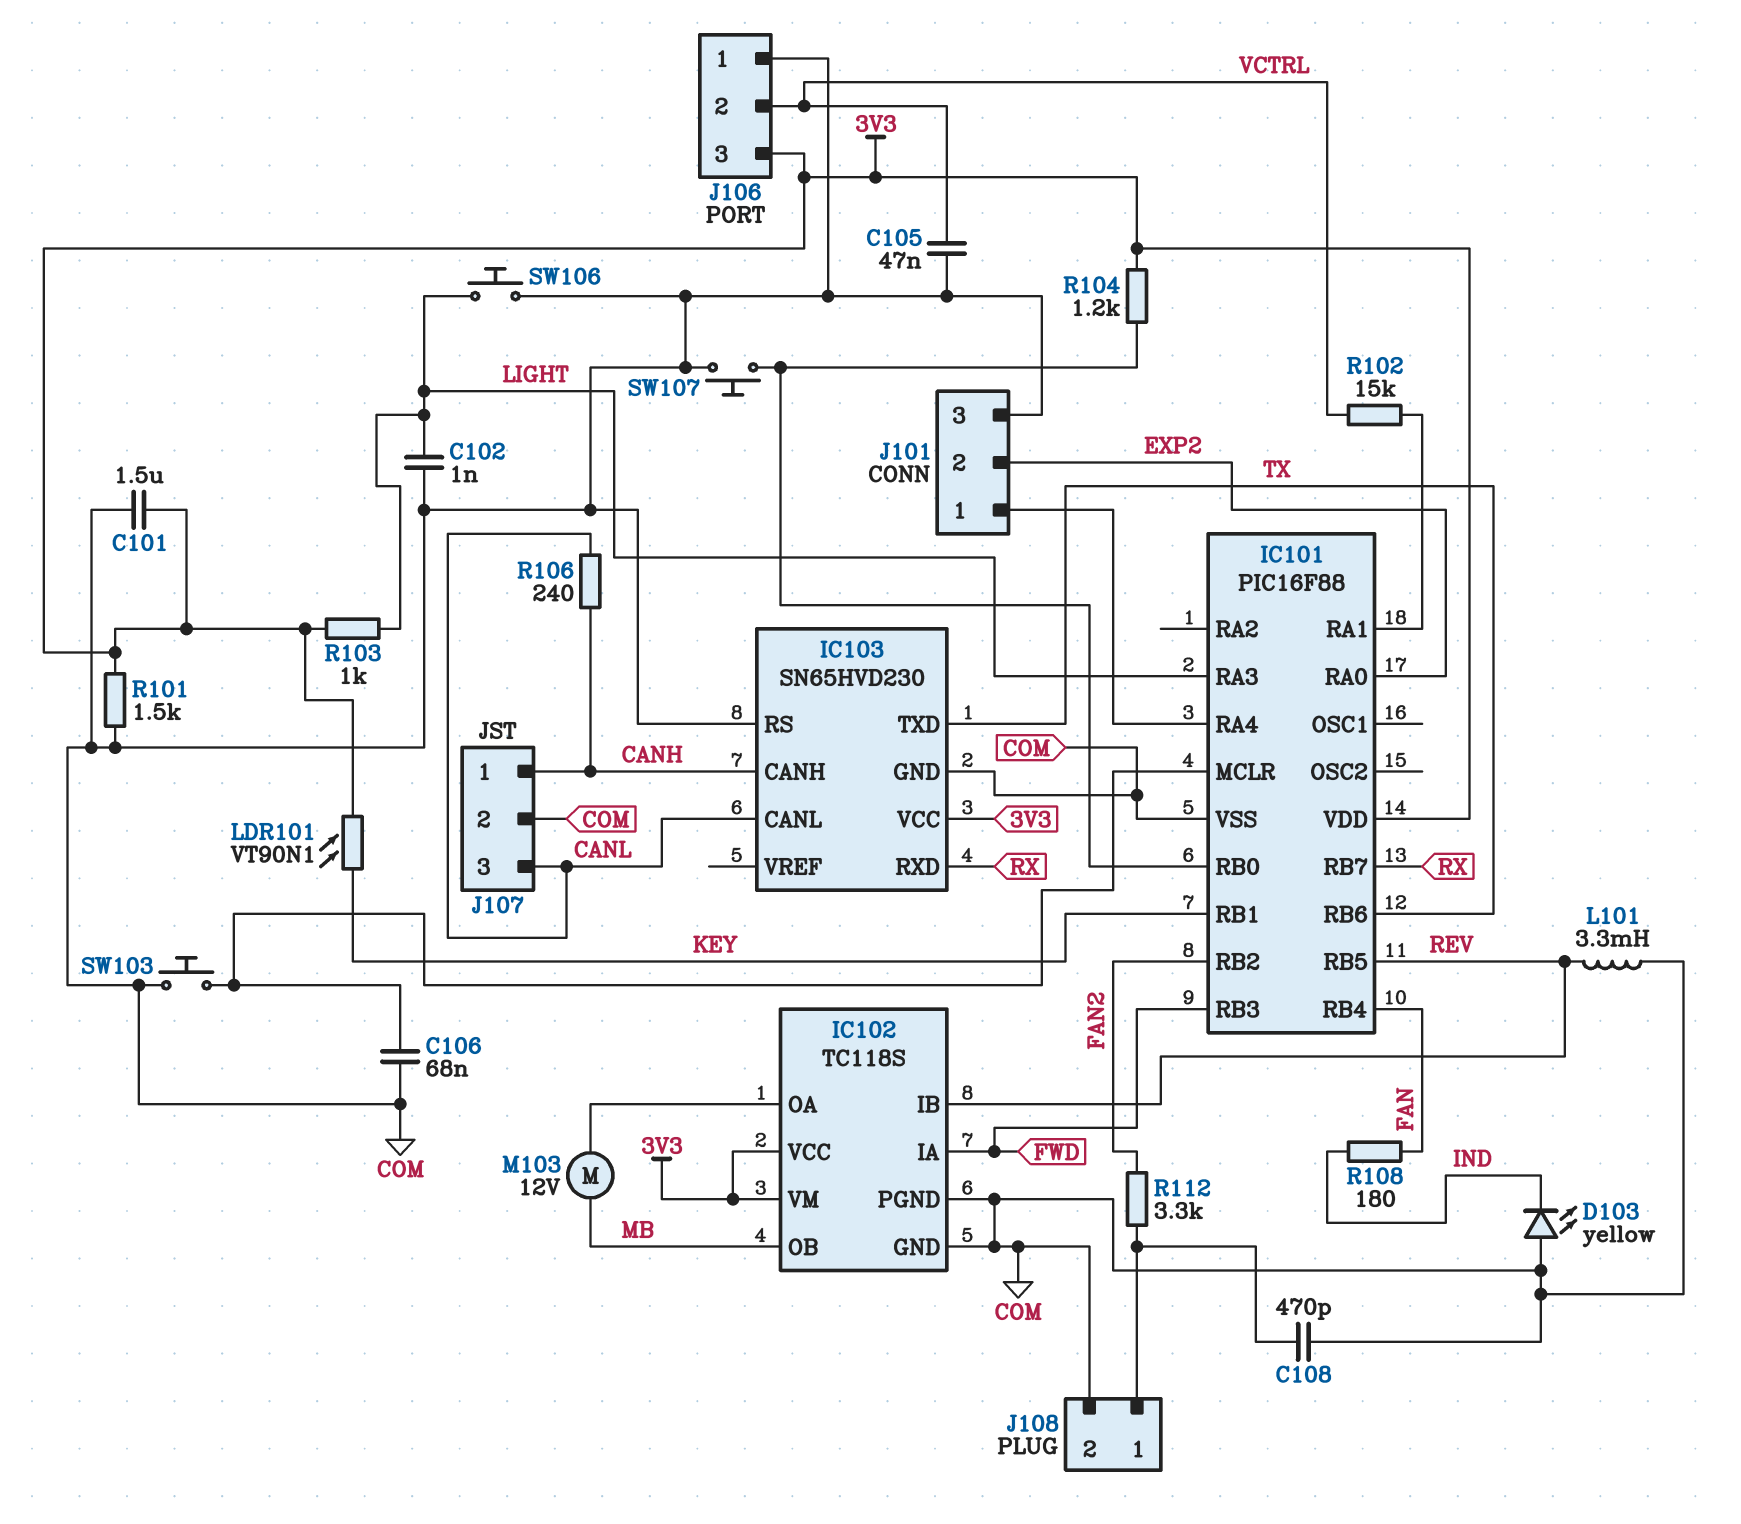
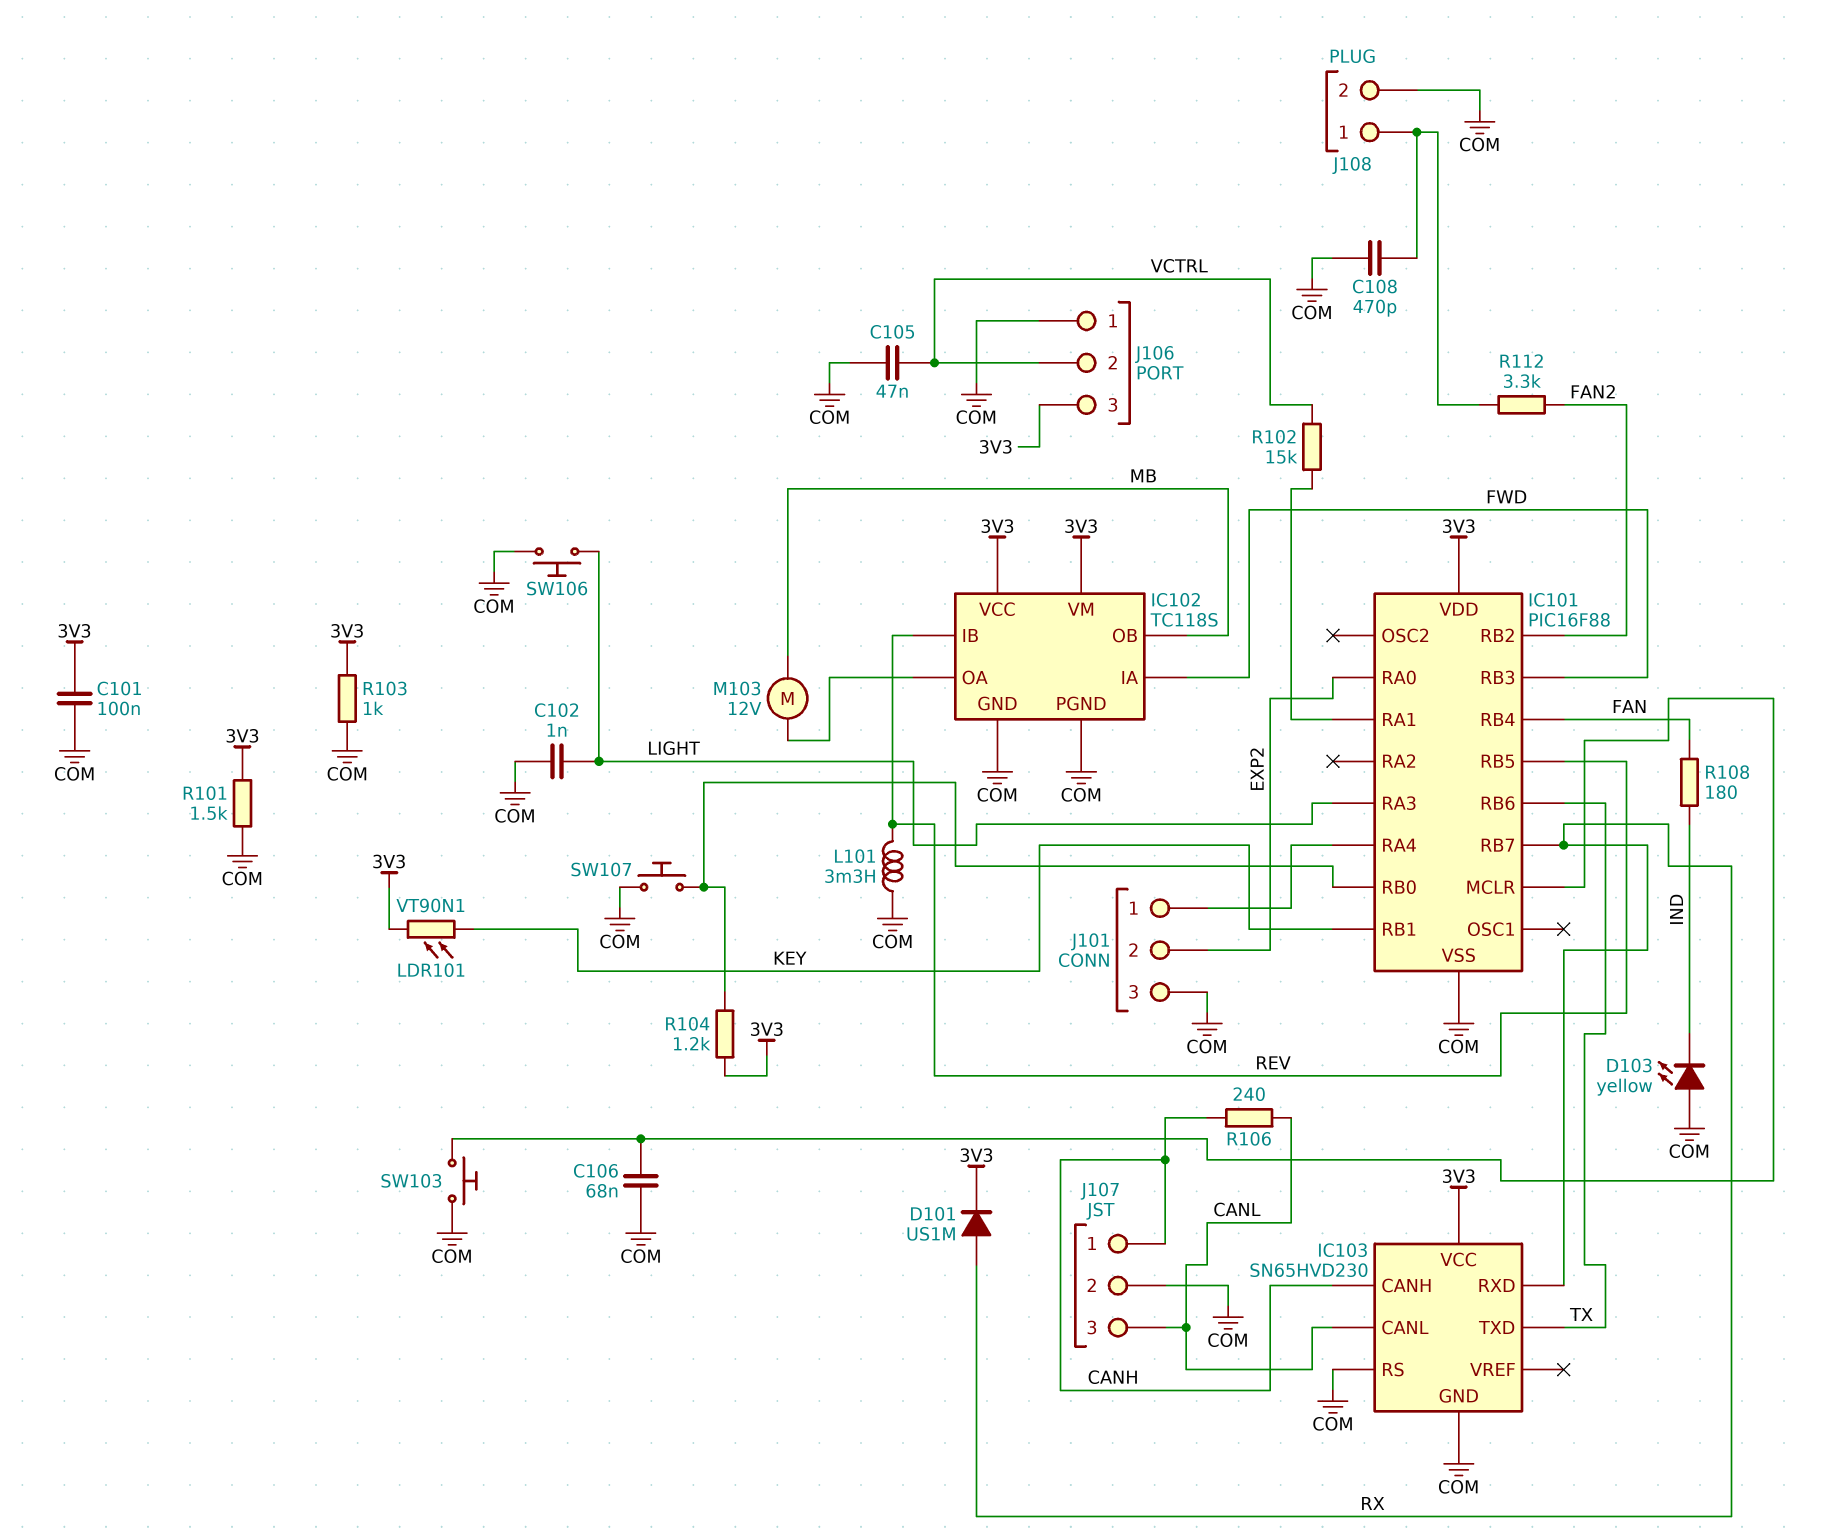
C101: 1.5uF (3V3, COM) -> 100nF (3V3, COM)
D101: none -> diode US1M (A RX, K 3V3)
R103: 1k (3V3, LIGHT) -> 1k (3V3, COM)

